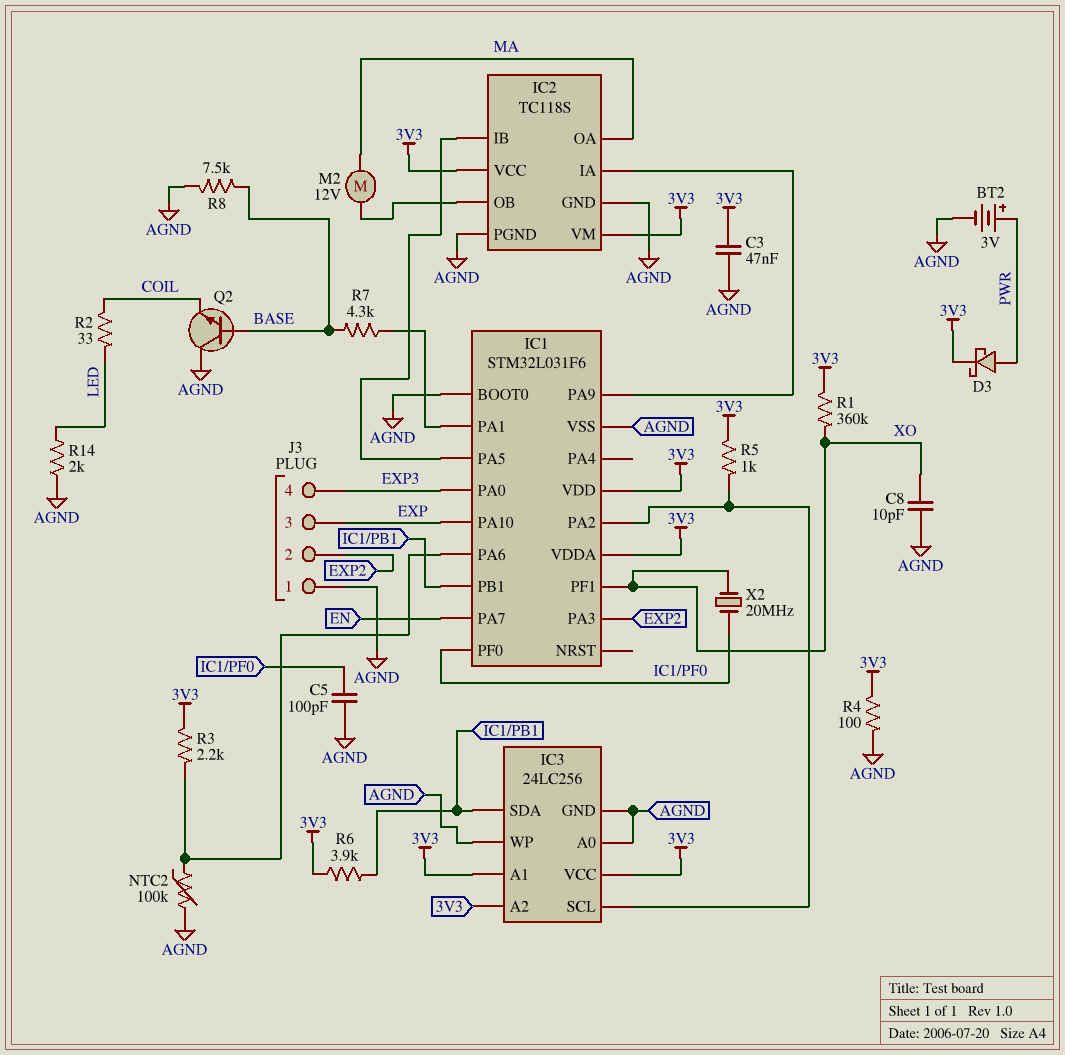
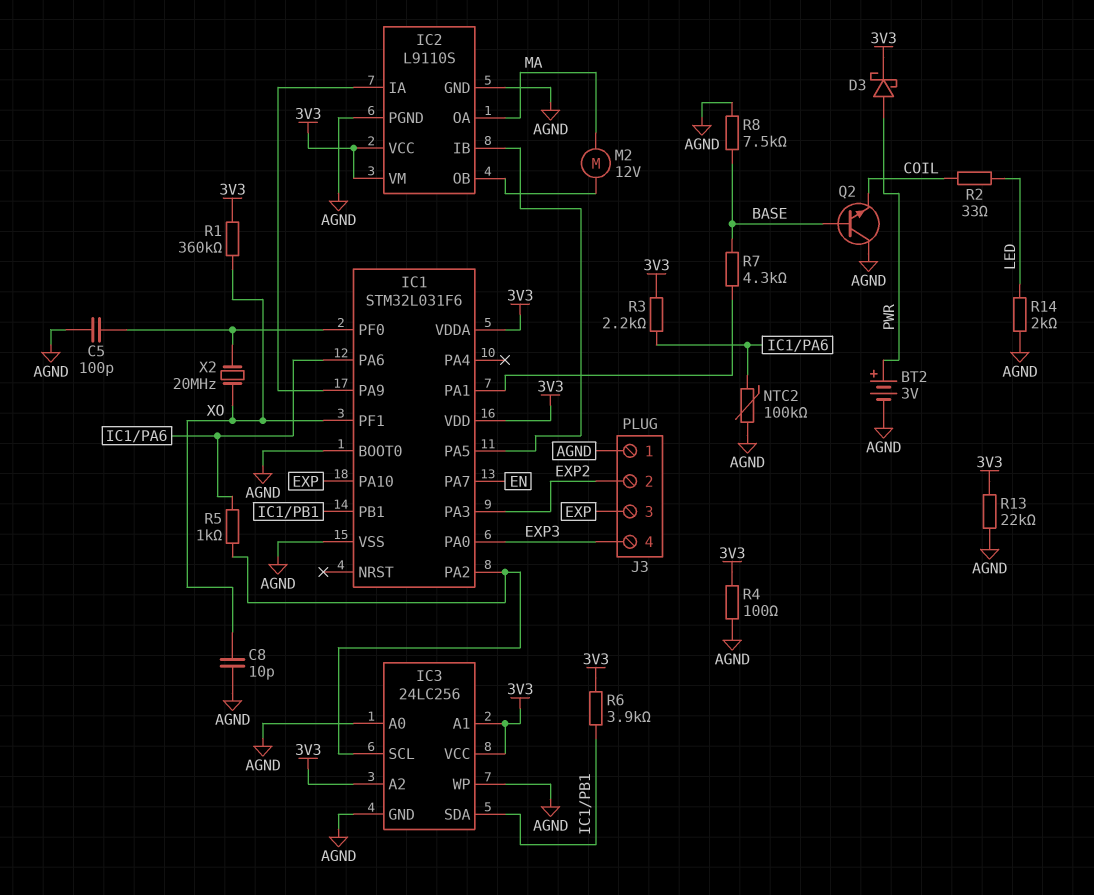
C3: 47nF (3V3, AGND) -> none
IC2: TC118S -> L9110S
R5: 1k (3V3, IC1/PA2) -> 1k (IC1/PA2, IC1/PA6)
R13: none -> 22k (3V3, AGND)

